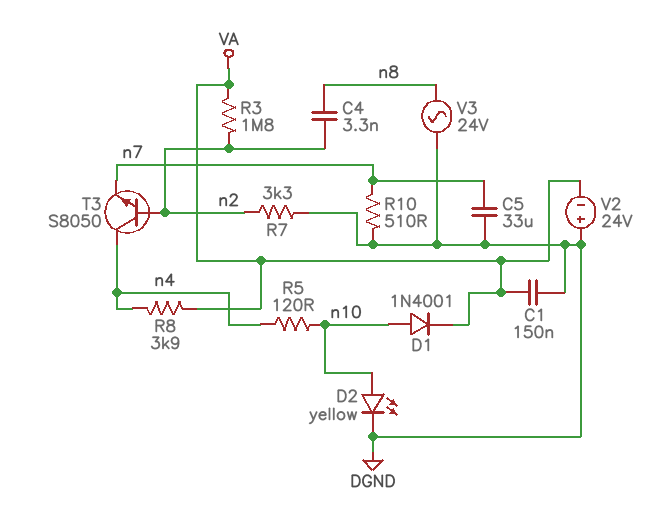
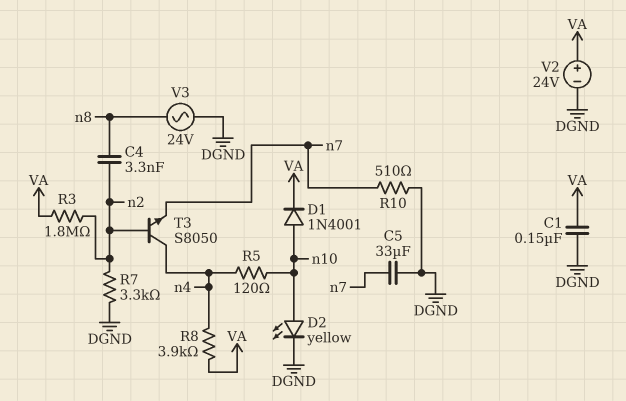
V2: 24V (plus DGND, minus VA) -> 24V (plus VA, minus DGND)

